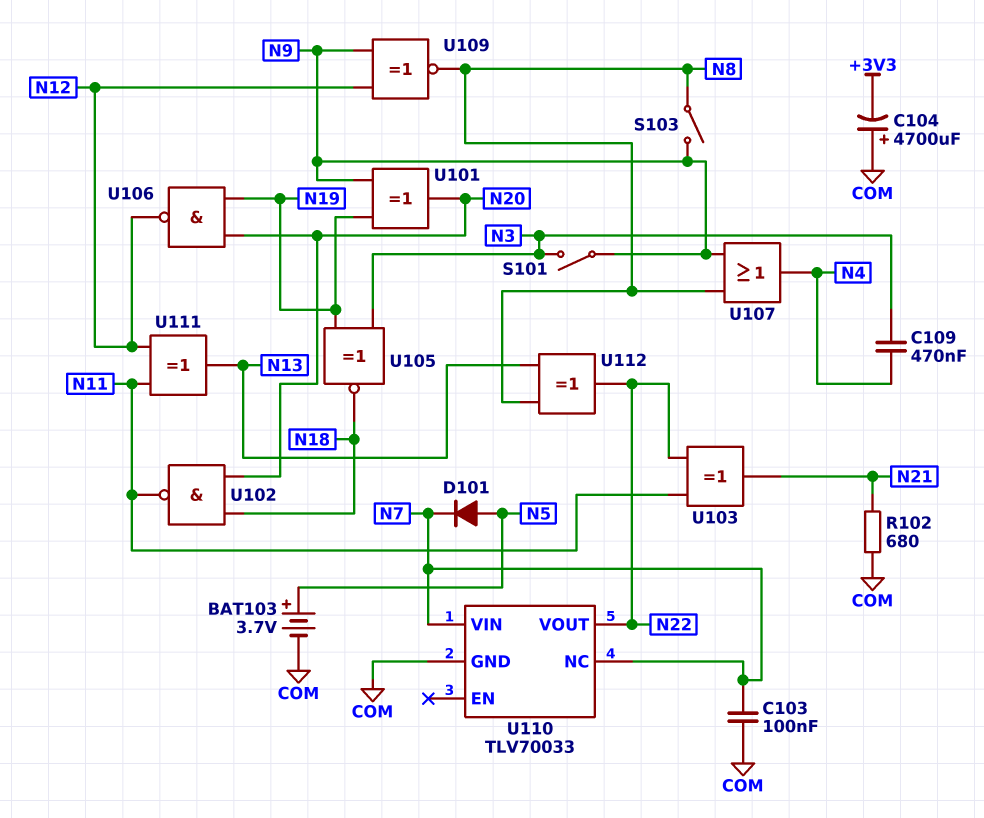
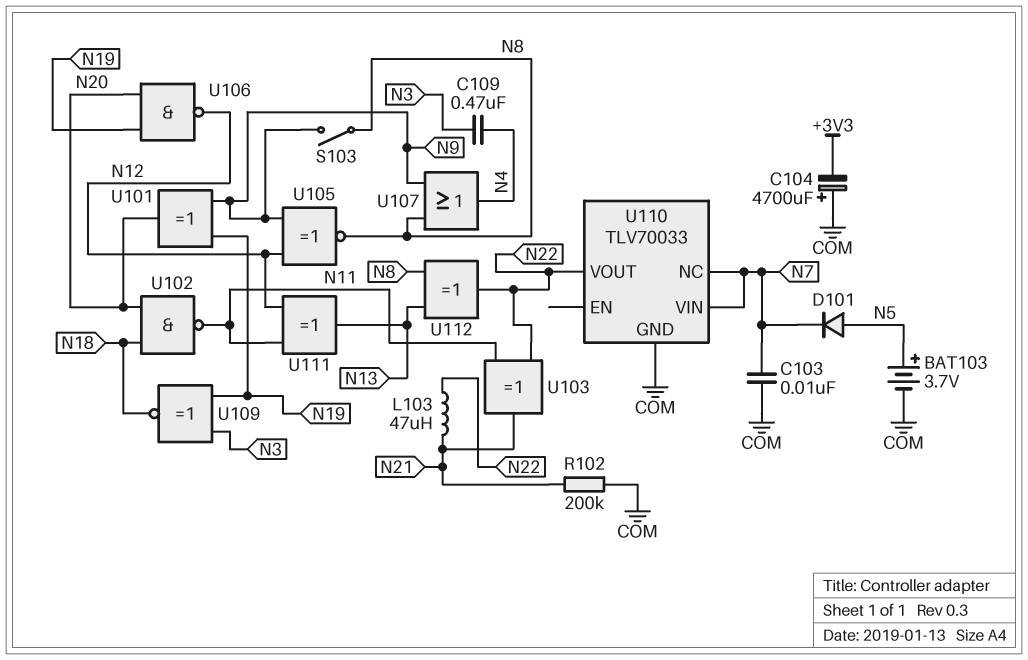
C103: 100nF (COM, N7) -> 10nF (COM, N7)
L103: none -> 47uH (N21, N22)
R102: 680 (COM, N21) -> 200k (COM, N21)
S101: switch (N3, N9) -> none
U105: XNOR (in N3, in N19, out N18) -> XNOR (in N9, in N12, out N8)
U109: XNOR (in N9, in N12, out N8) -> XNOR (in N3, in N19, out N18)

